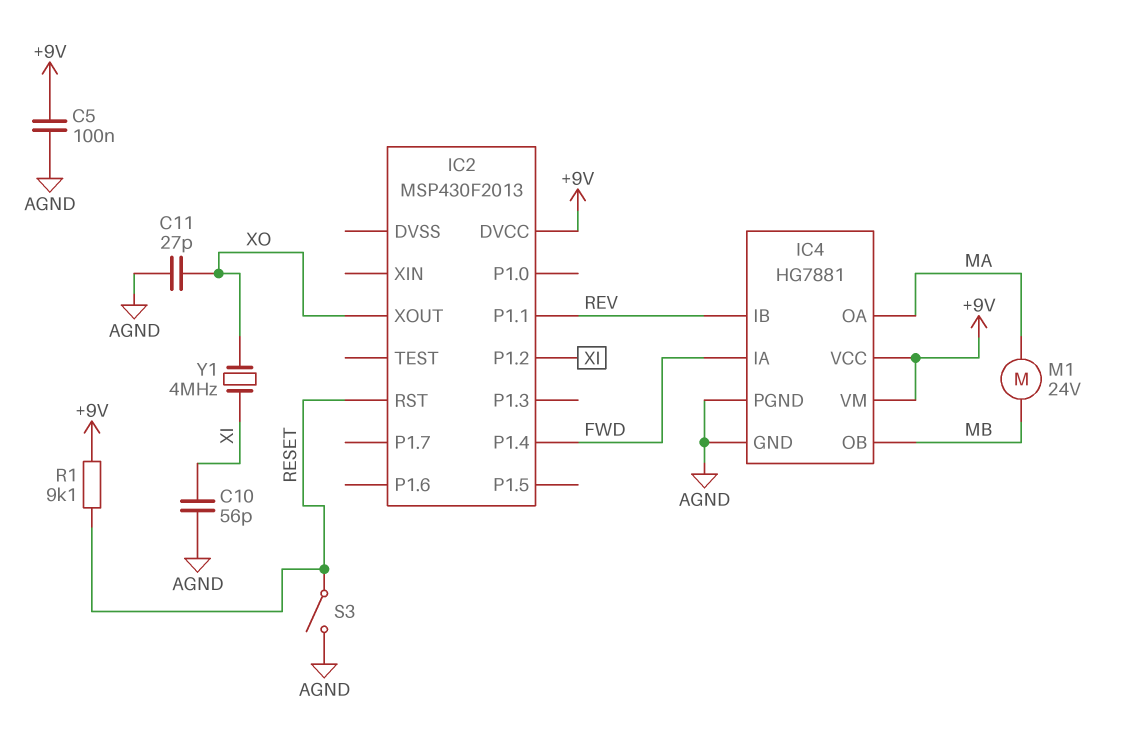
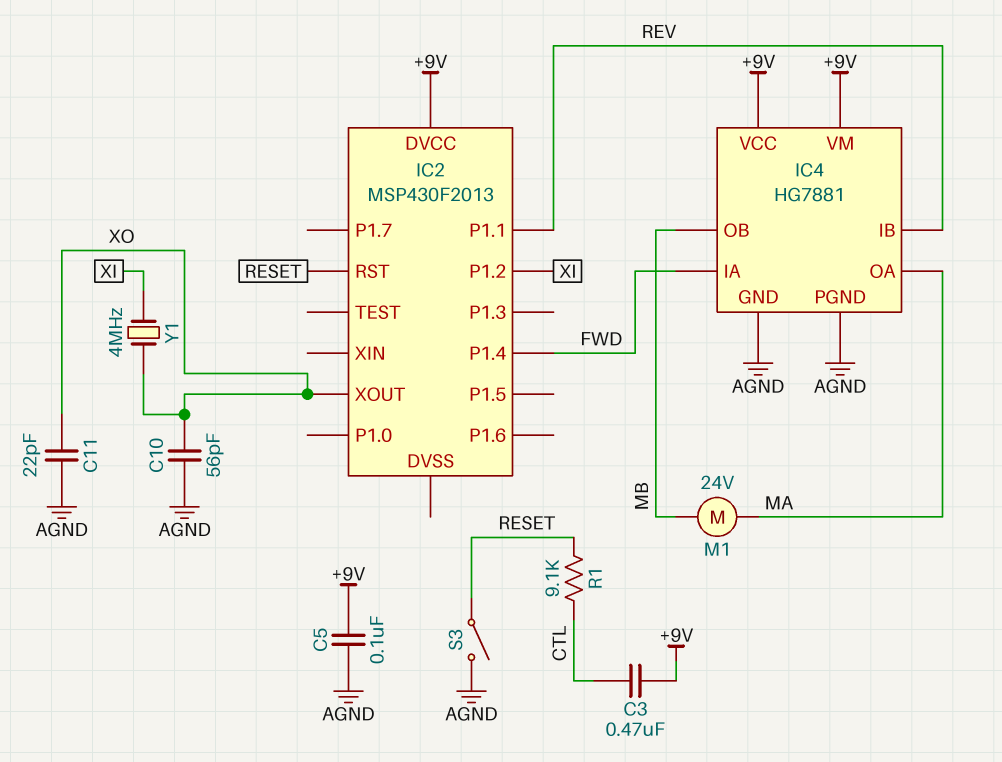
C3: none -> 470nF (+9V, CTL)
C10: 56pF (AGND, XI) -> 56pF (AGND, XO)
C11: 27pF (AGND, XO) -> 22pF (AGND, XO)
R1: 9.1k (+9V, RESET) -> 9.1k (CTL, RESET)

